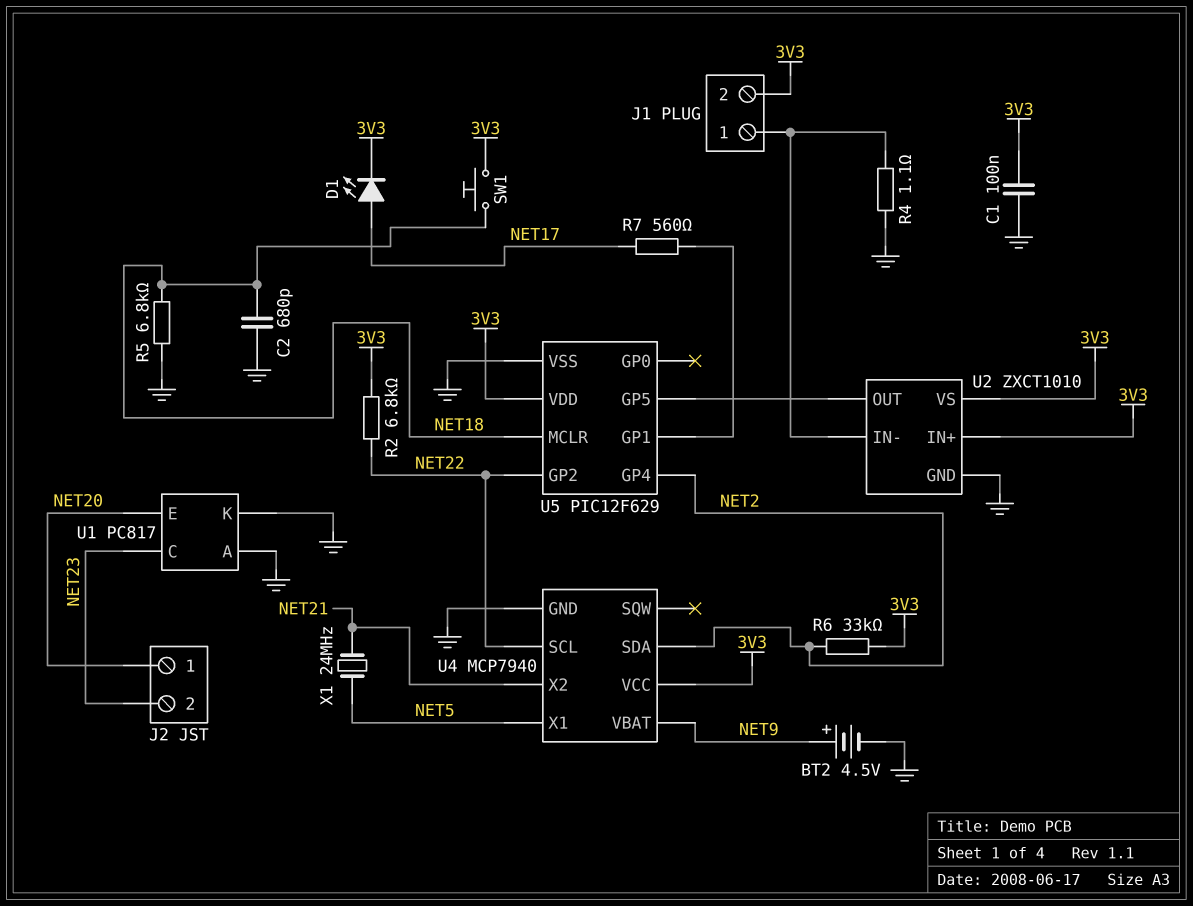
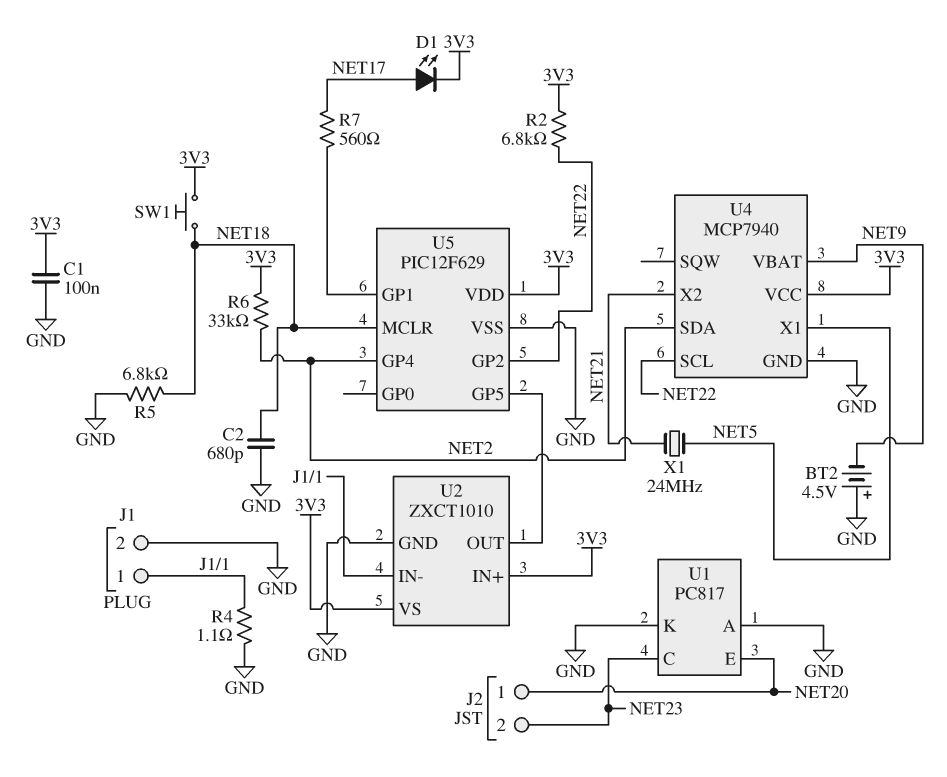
BT2: 4.5V (plus NET9, minus GND) -> 4.5V (plus GND, minus NET9)
J1 pin 2: 3V3 -> GND

